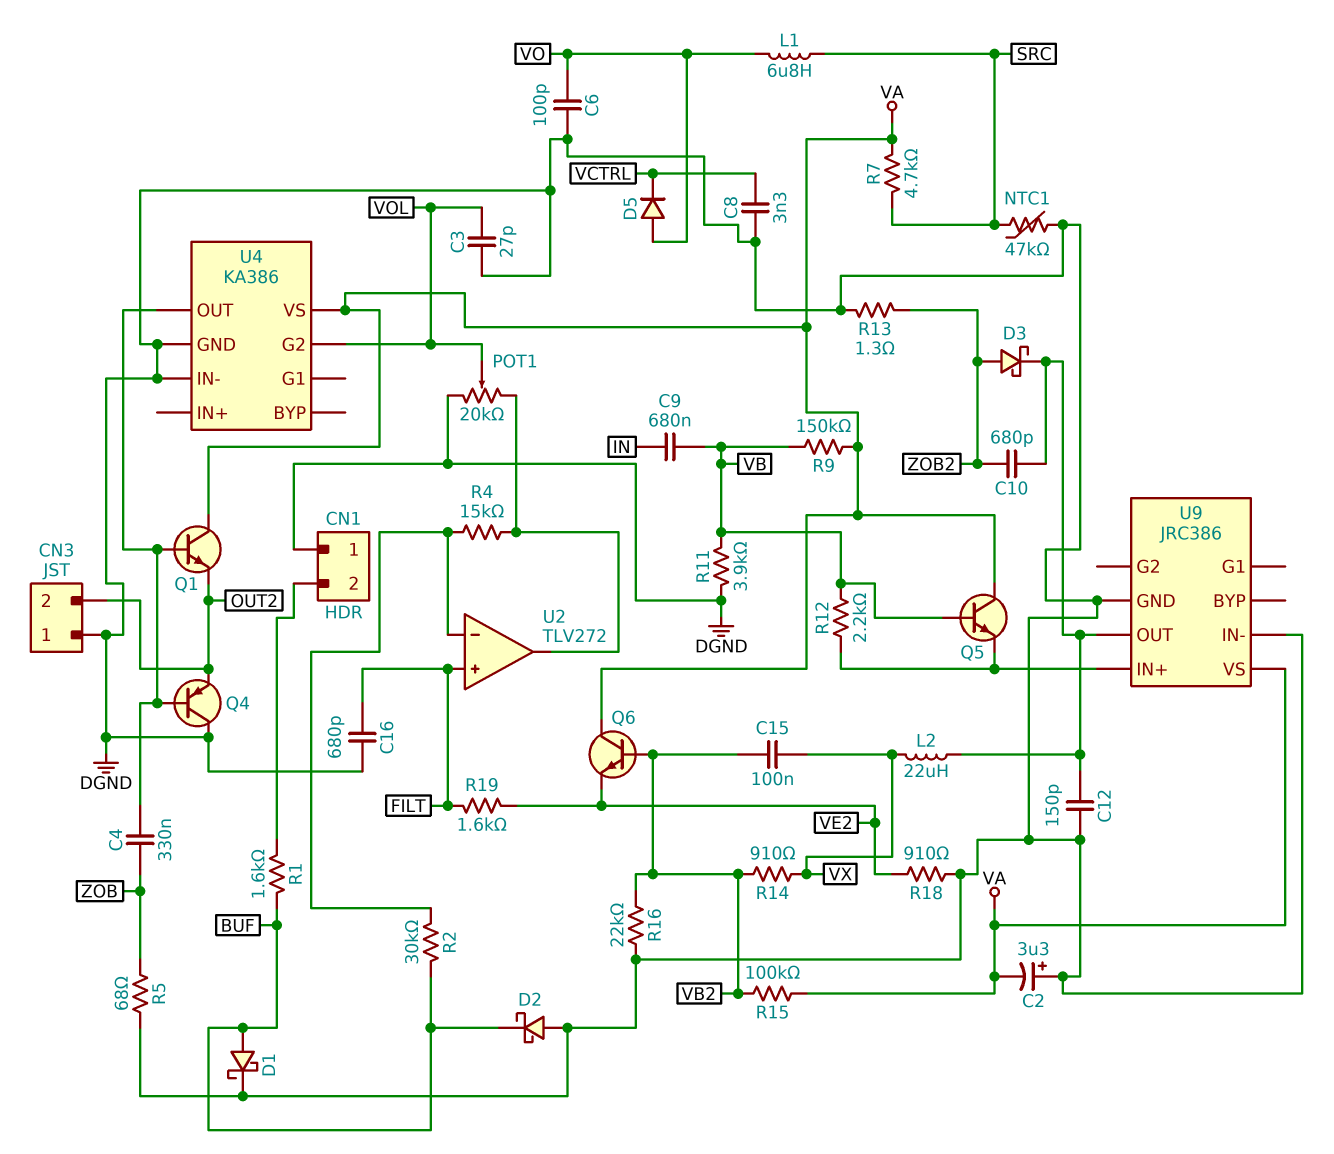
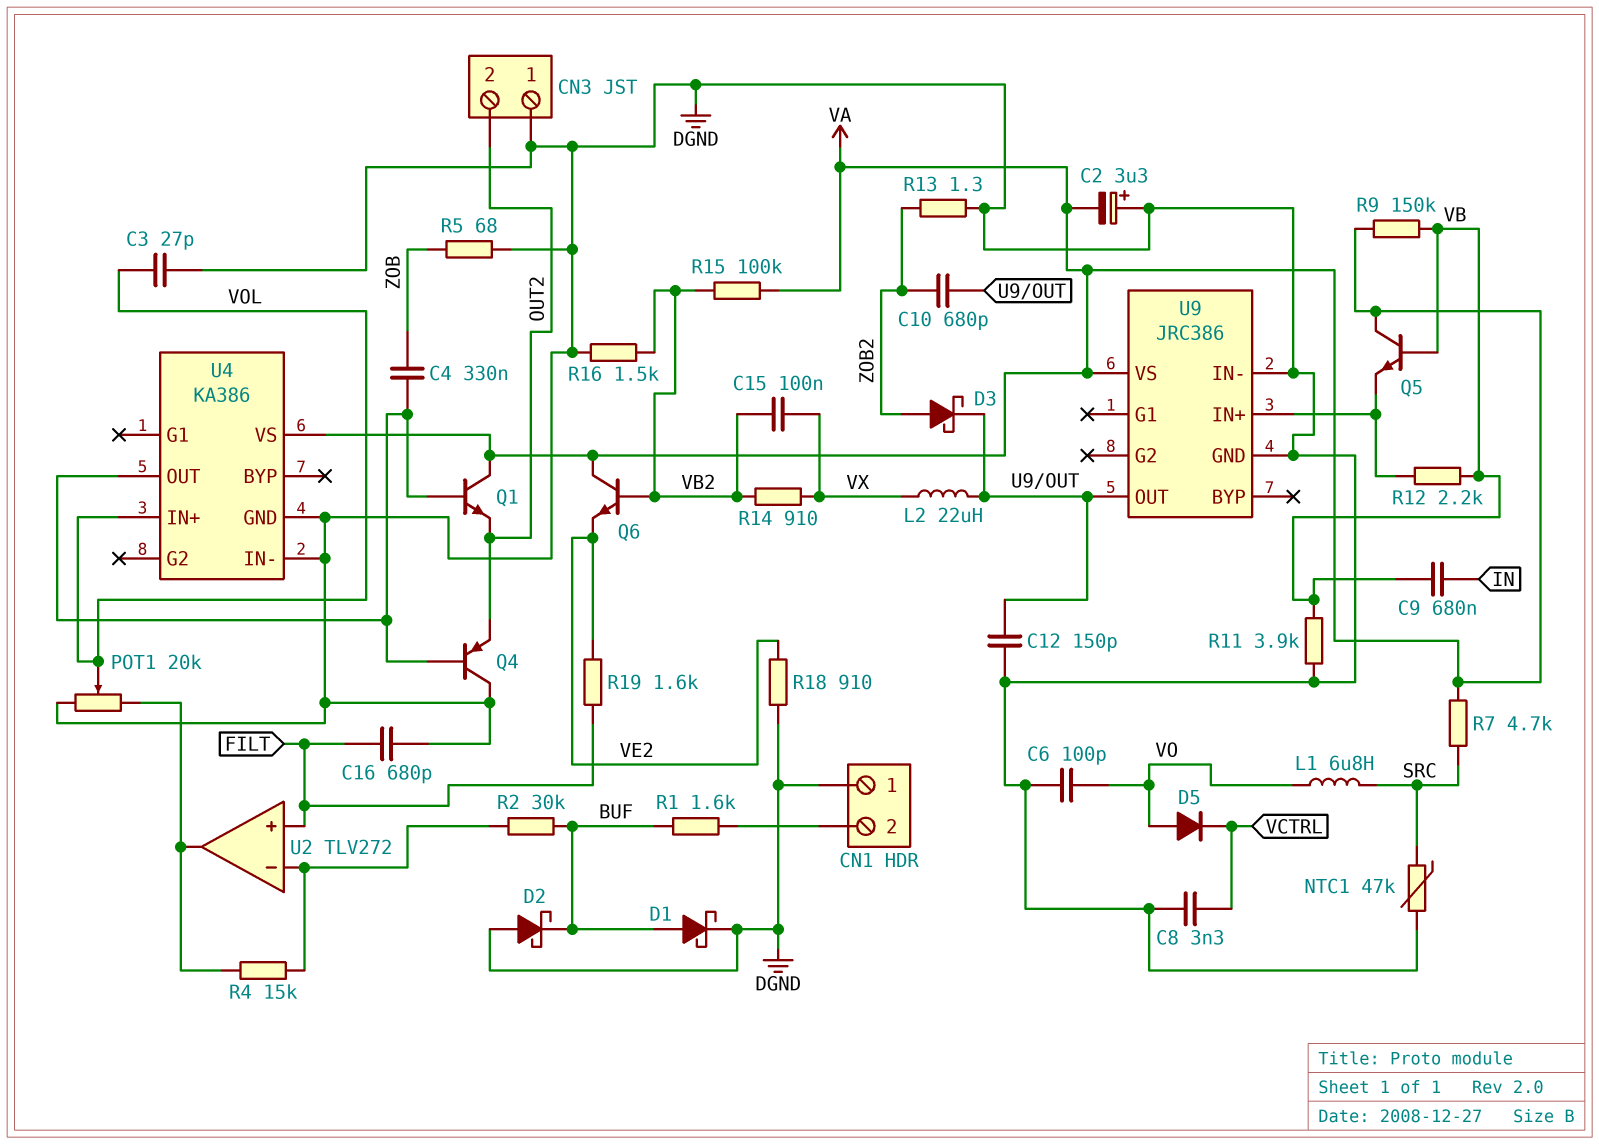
R16: 22k (DGND, VB2) -> 1.5k (DGND, VB2)
U4 pin G2: VOL -> none
U4 pin IN+: none -> VOL

